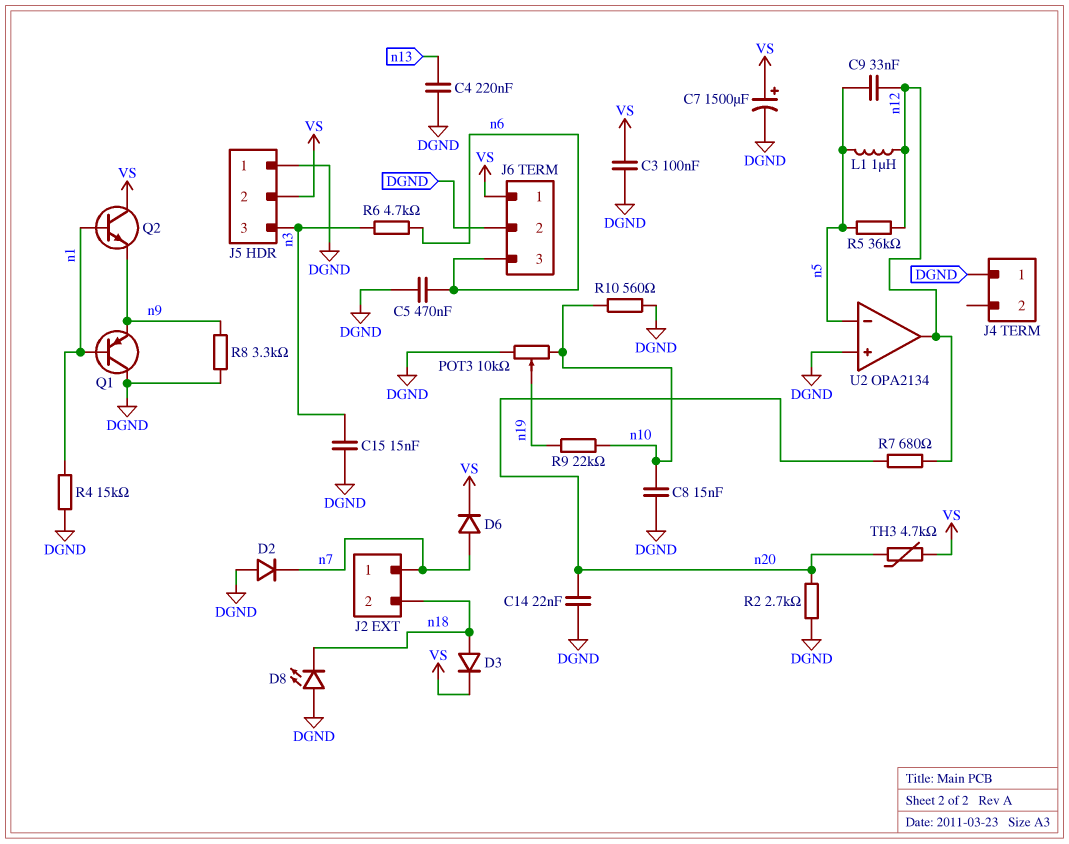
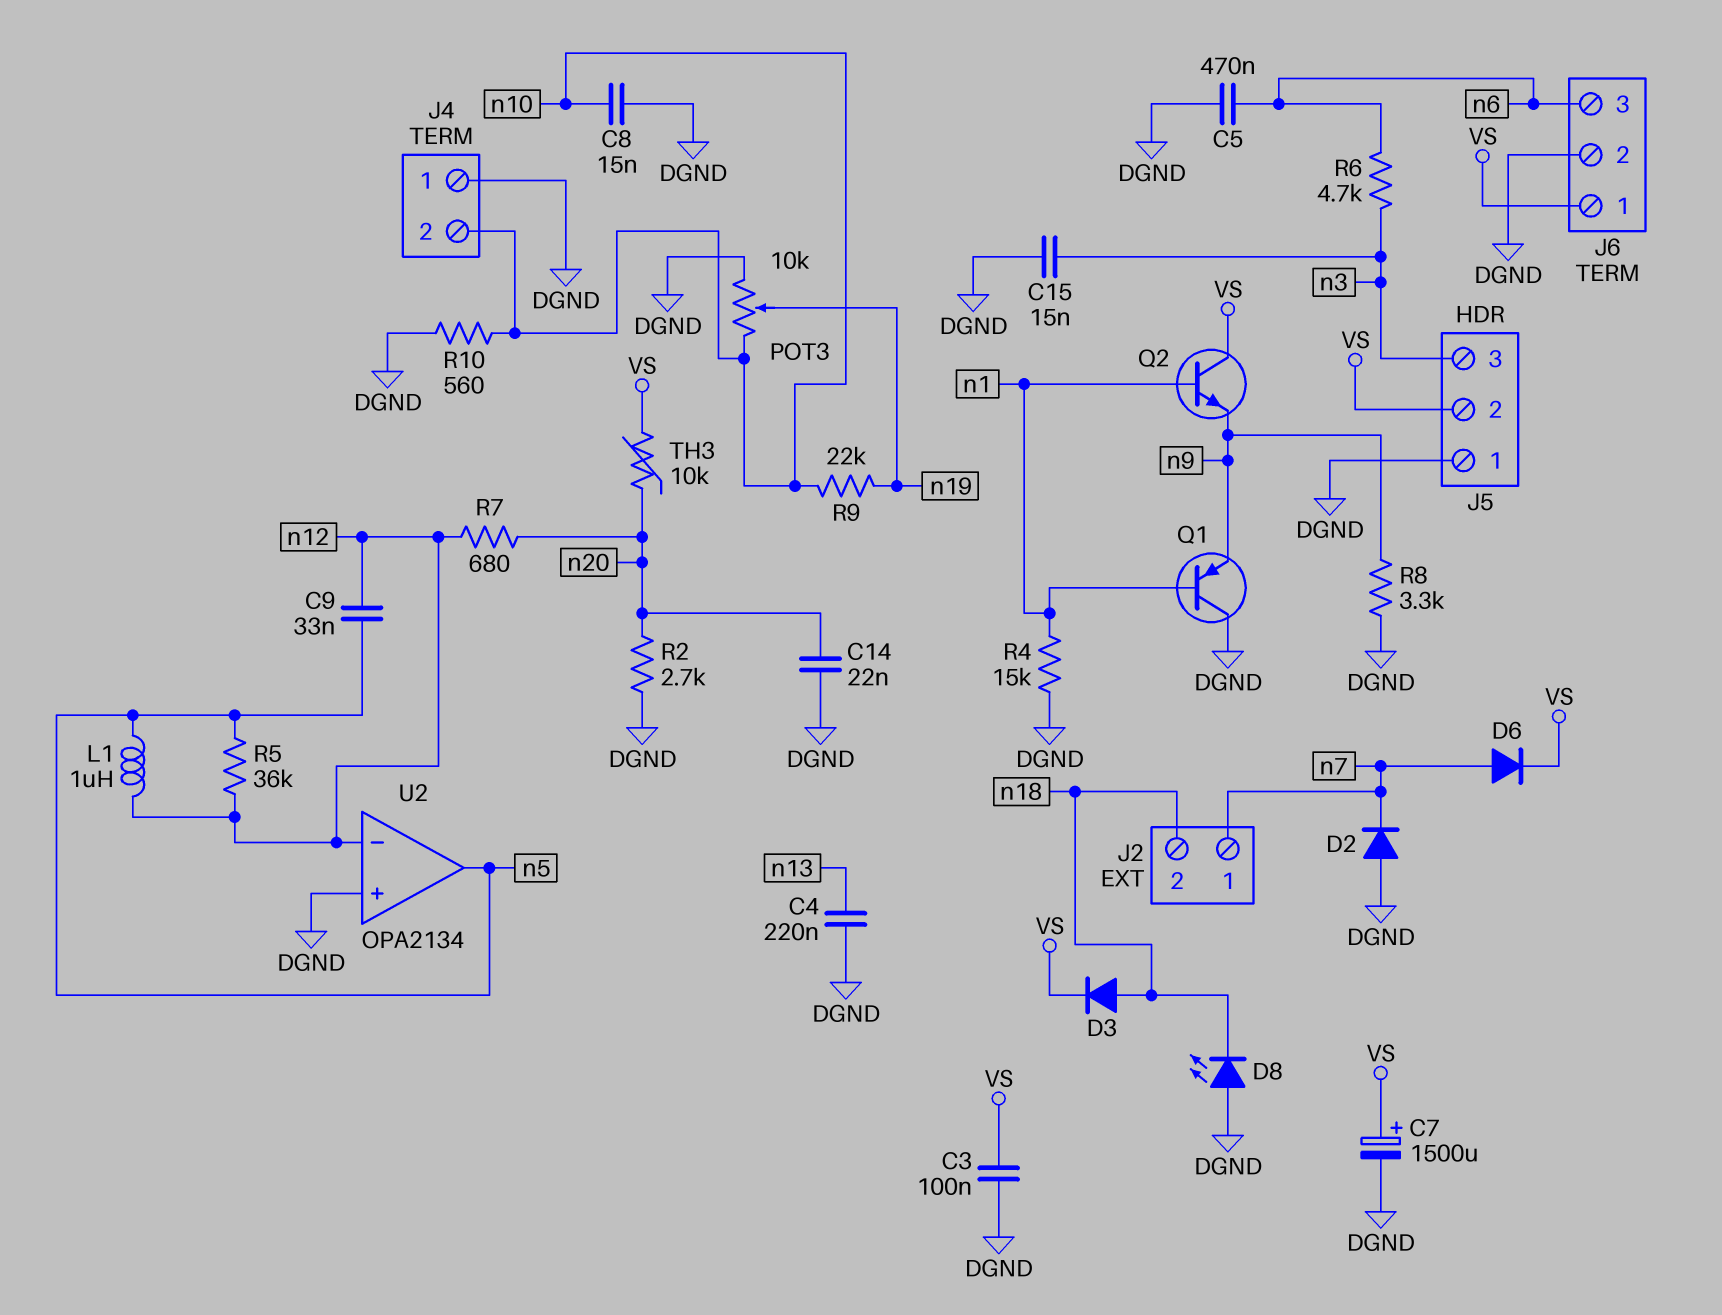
J4 pin 2: none -> n10
TH3: 4.7k (VS, n20) -> 10k (VS, n20)
U2 pin in-: n5 -> n12
U2 pin out: n12 -> n5

